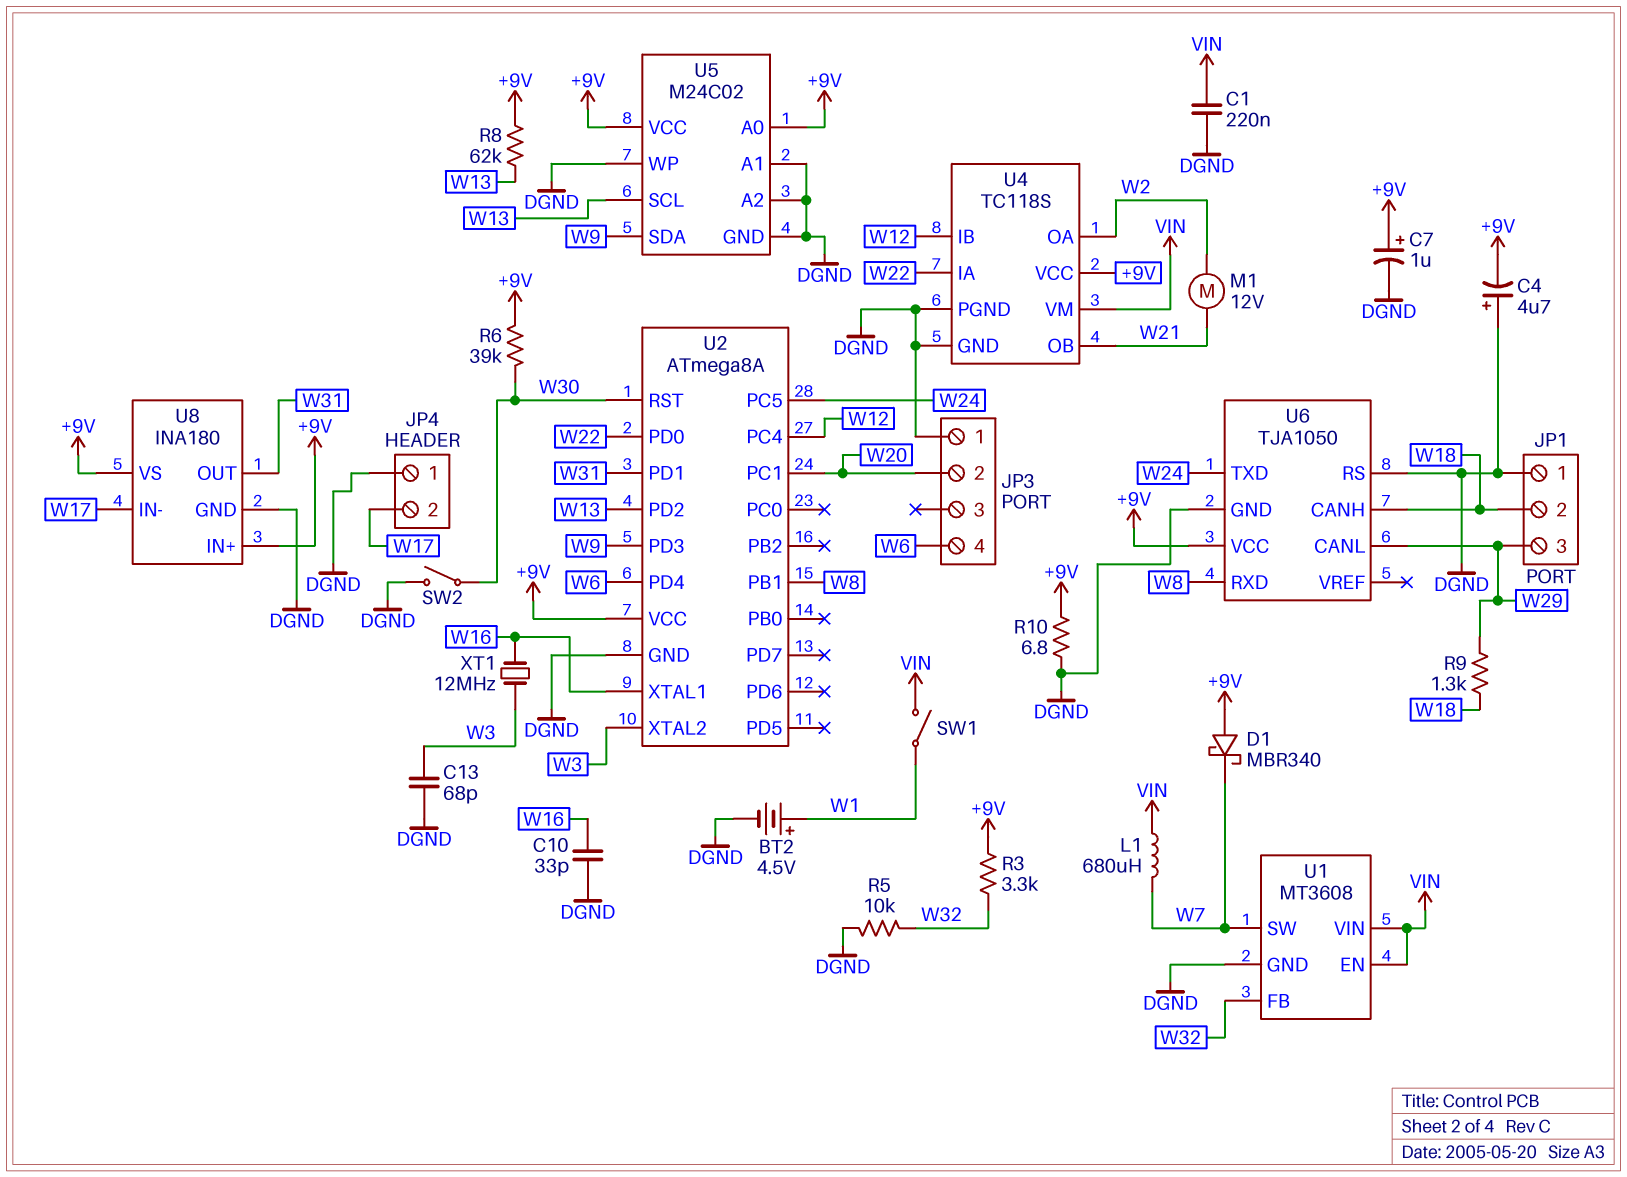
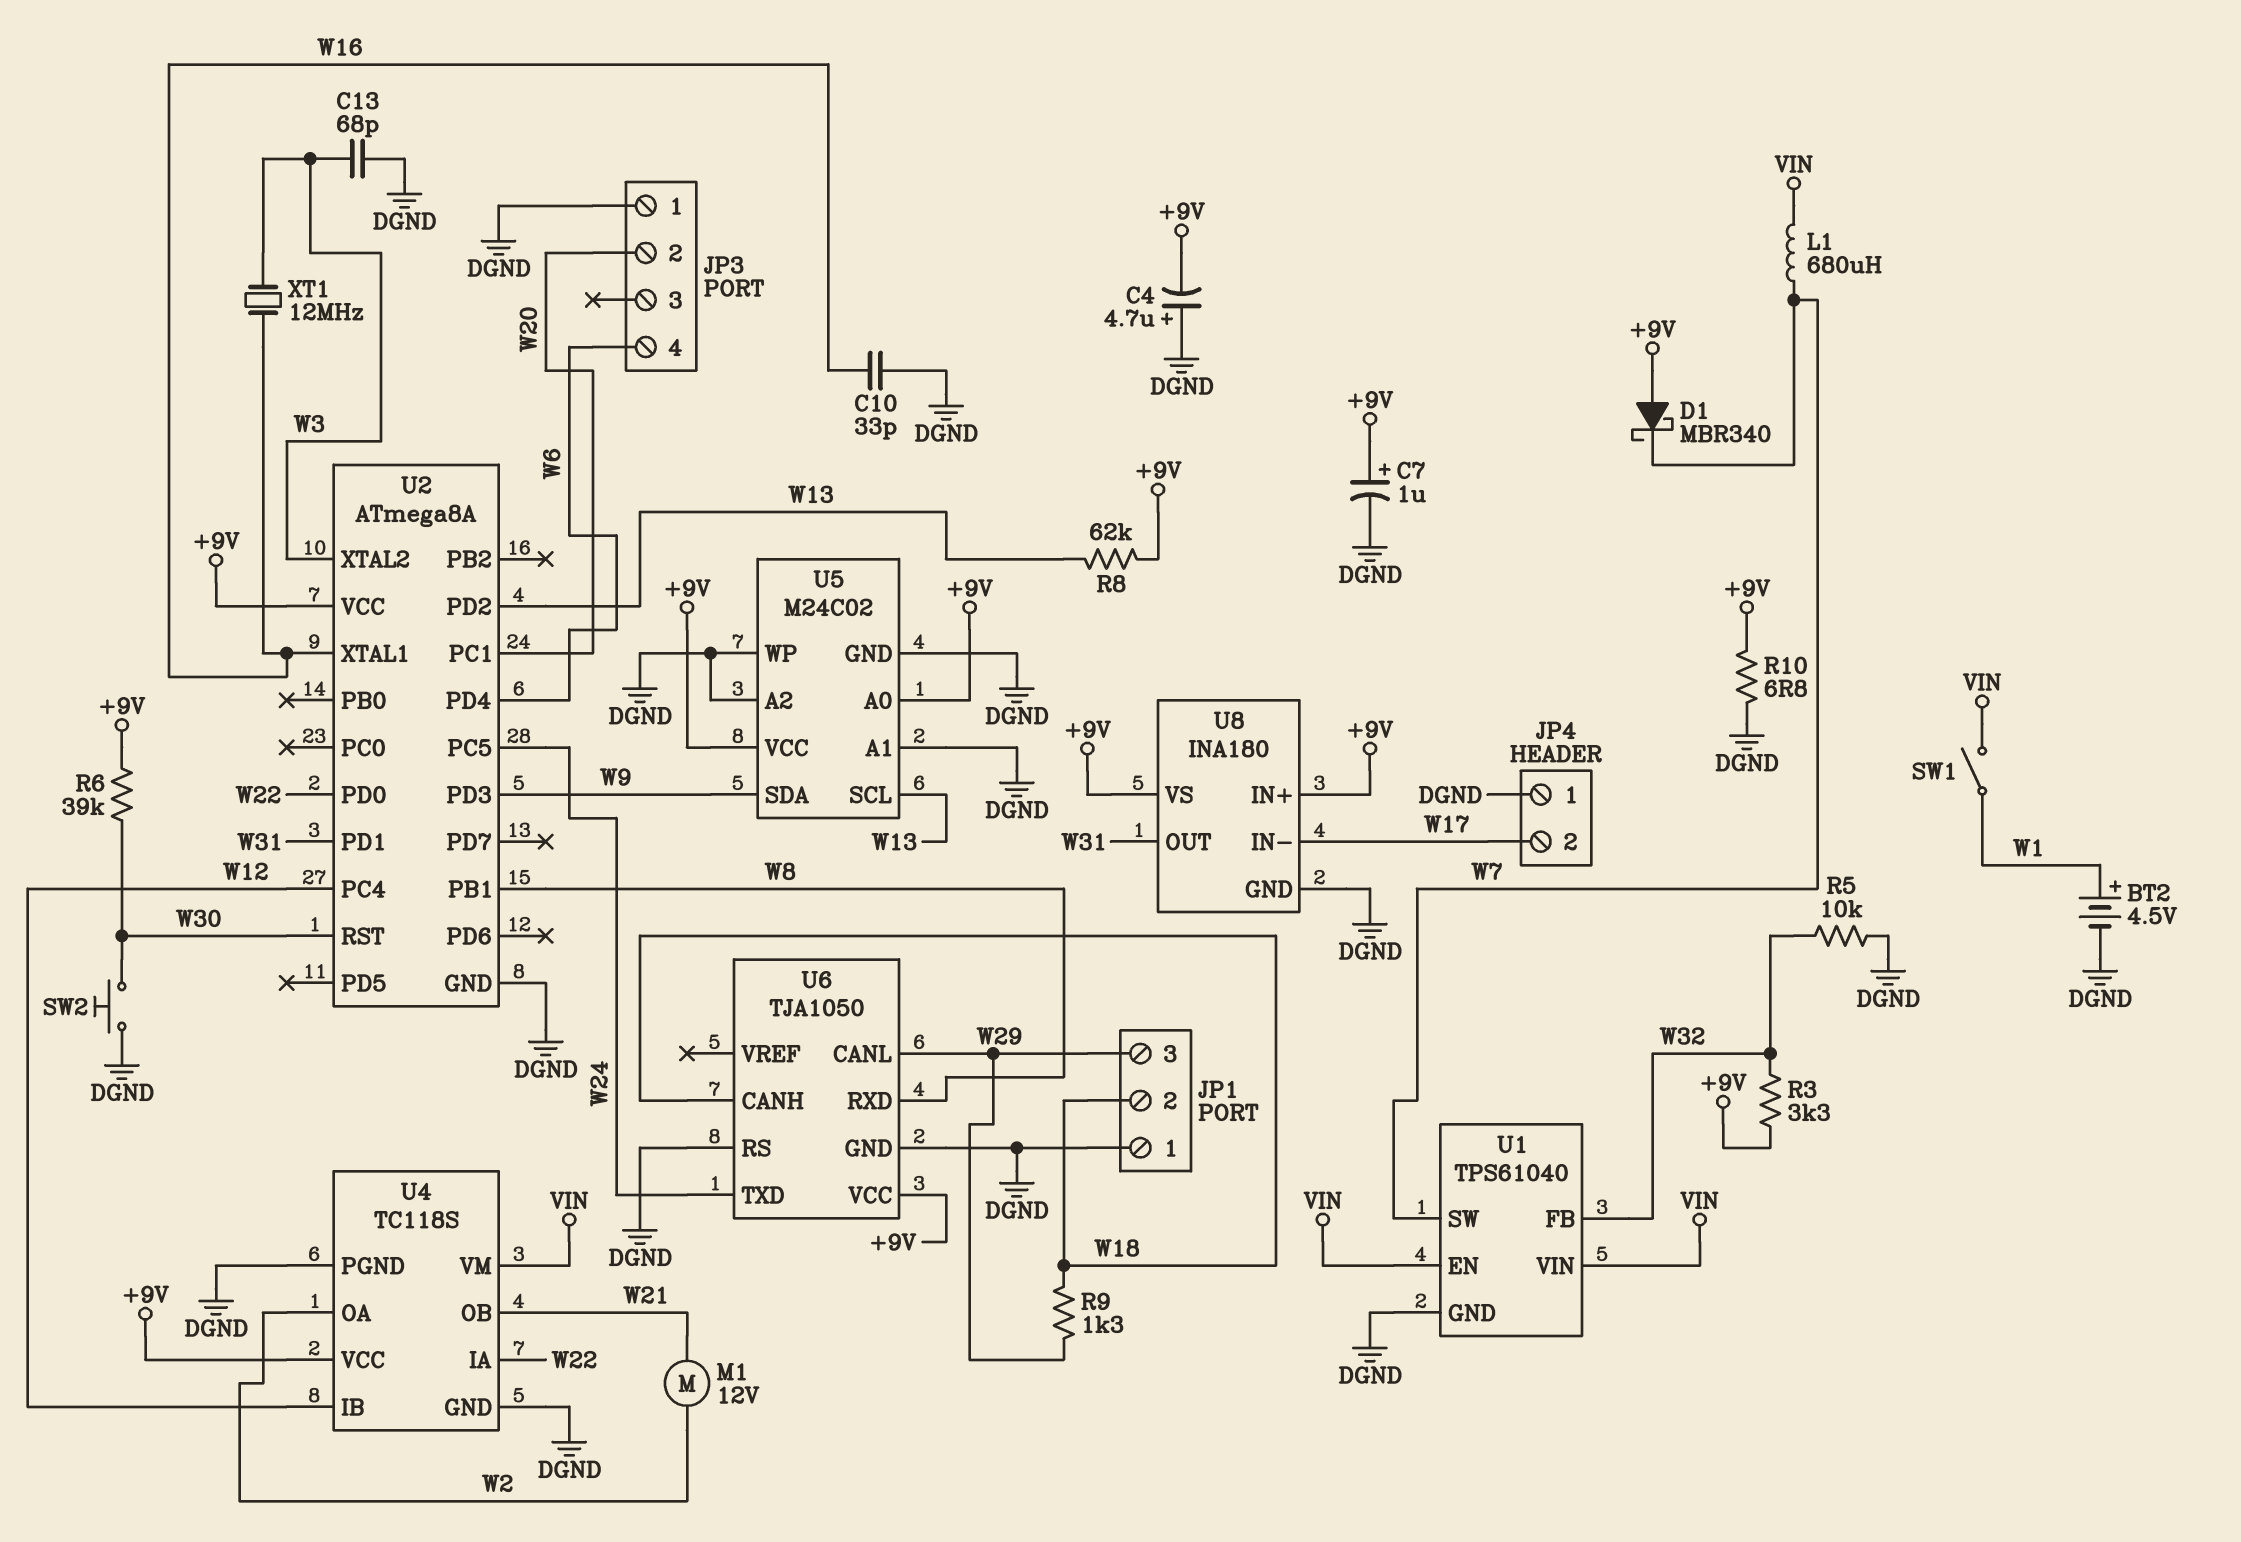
C1: 220nF (DGND, VIN) -> none
SW2: switch (DGND, W30) -> button (DGND, W30)
U1: MT3608 -> TPS61040

